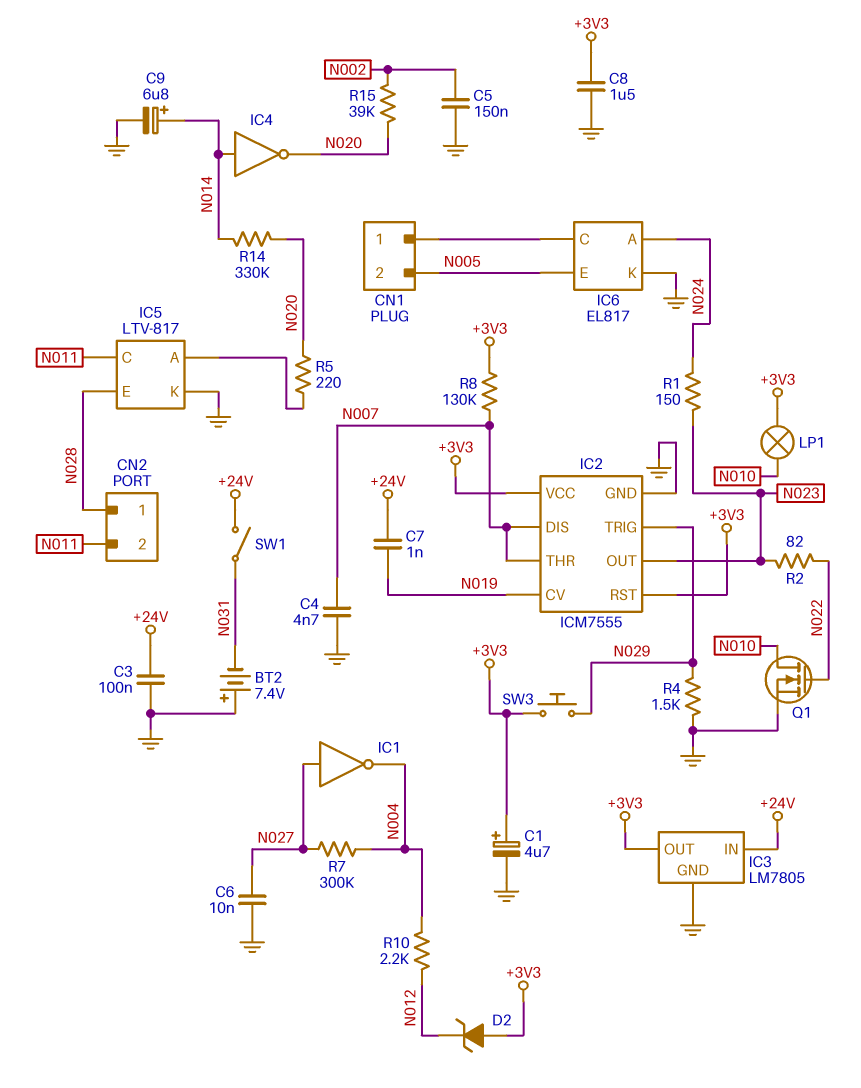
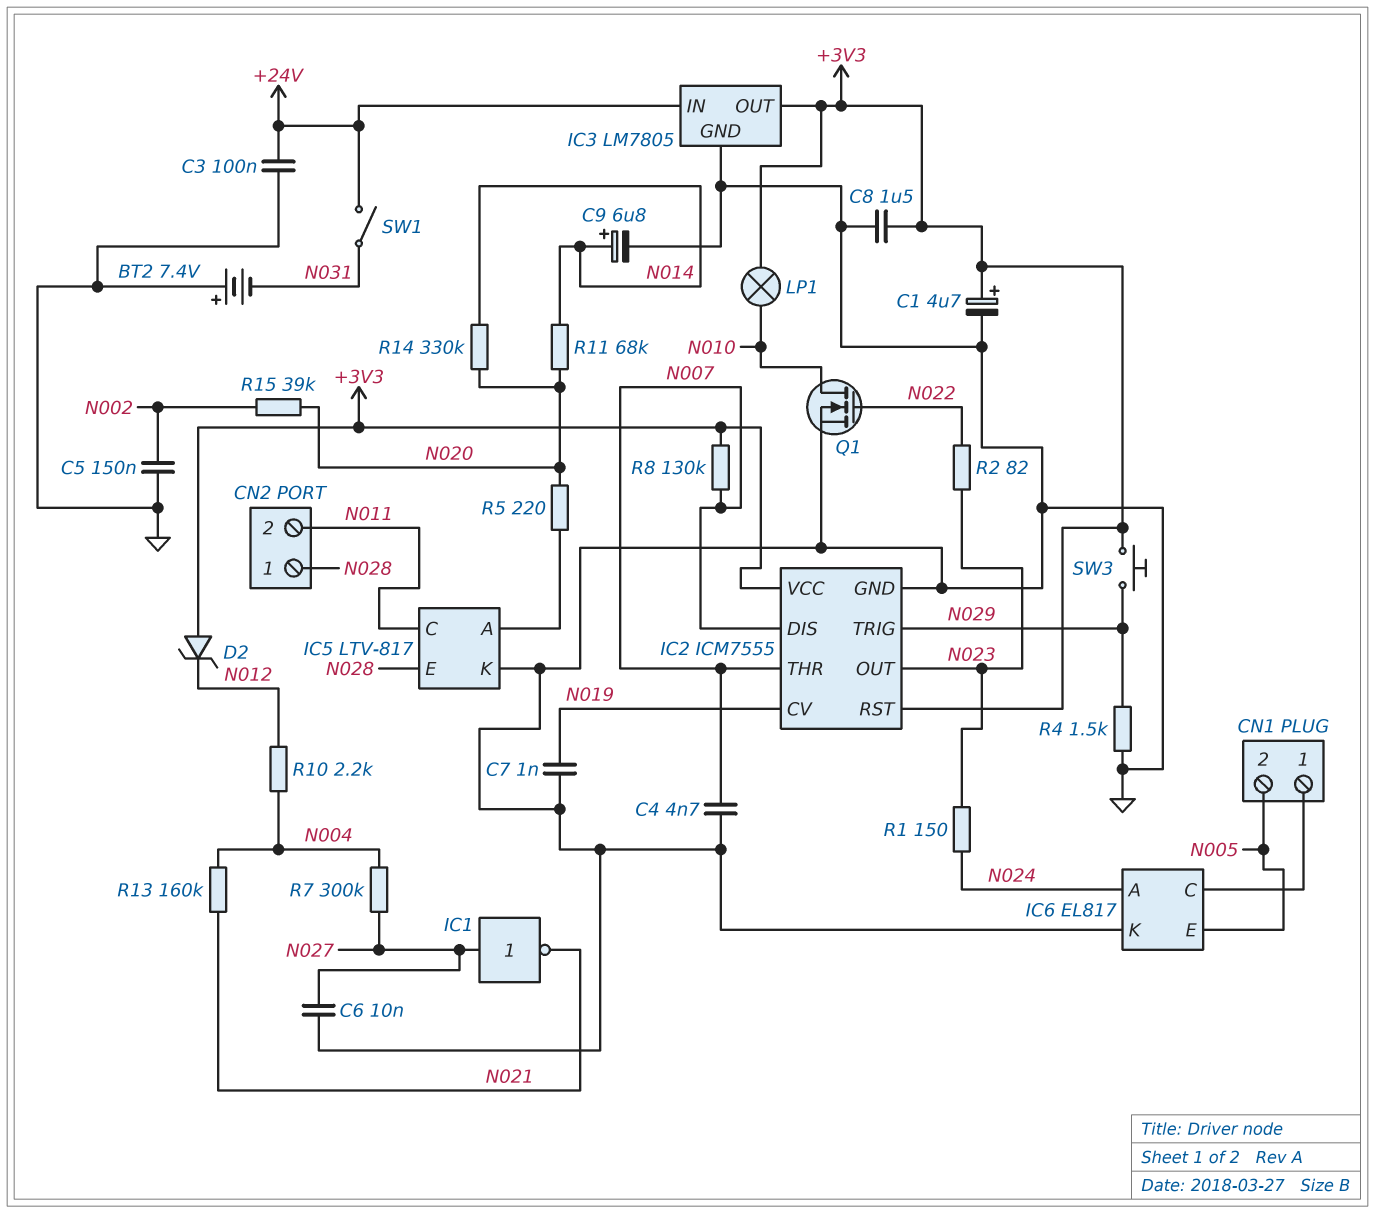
C7: 1nF (+24V, N019) -> 1nF (GND, N019)
IC1: NOT (in N027, out N004) -> NOT (in N027, out N021)
IC4: NOT (in N014, out N020) -> none
R11: none -> 68k (N014, N020)
R13: none -> 160k (N004, N021)

